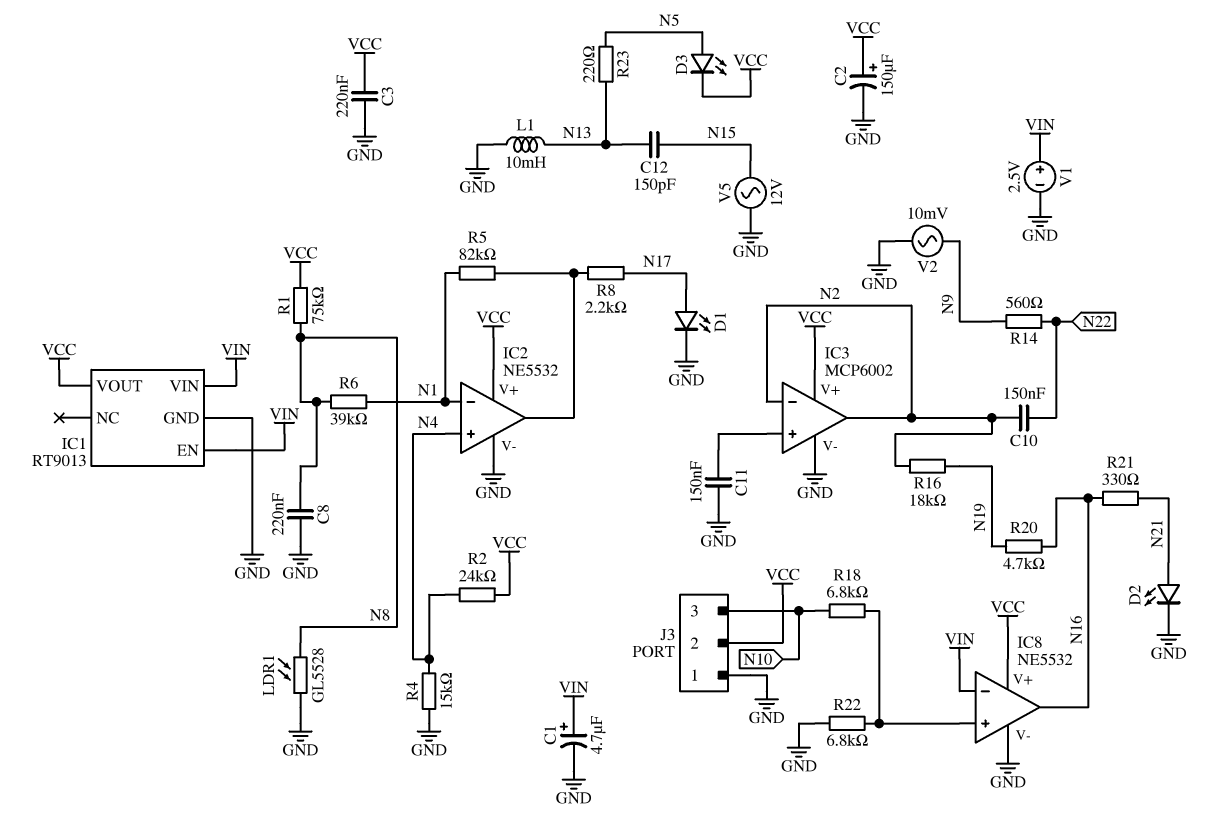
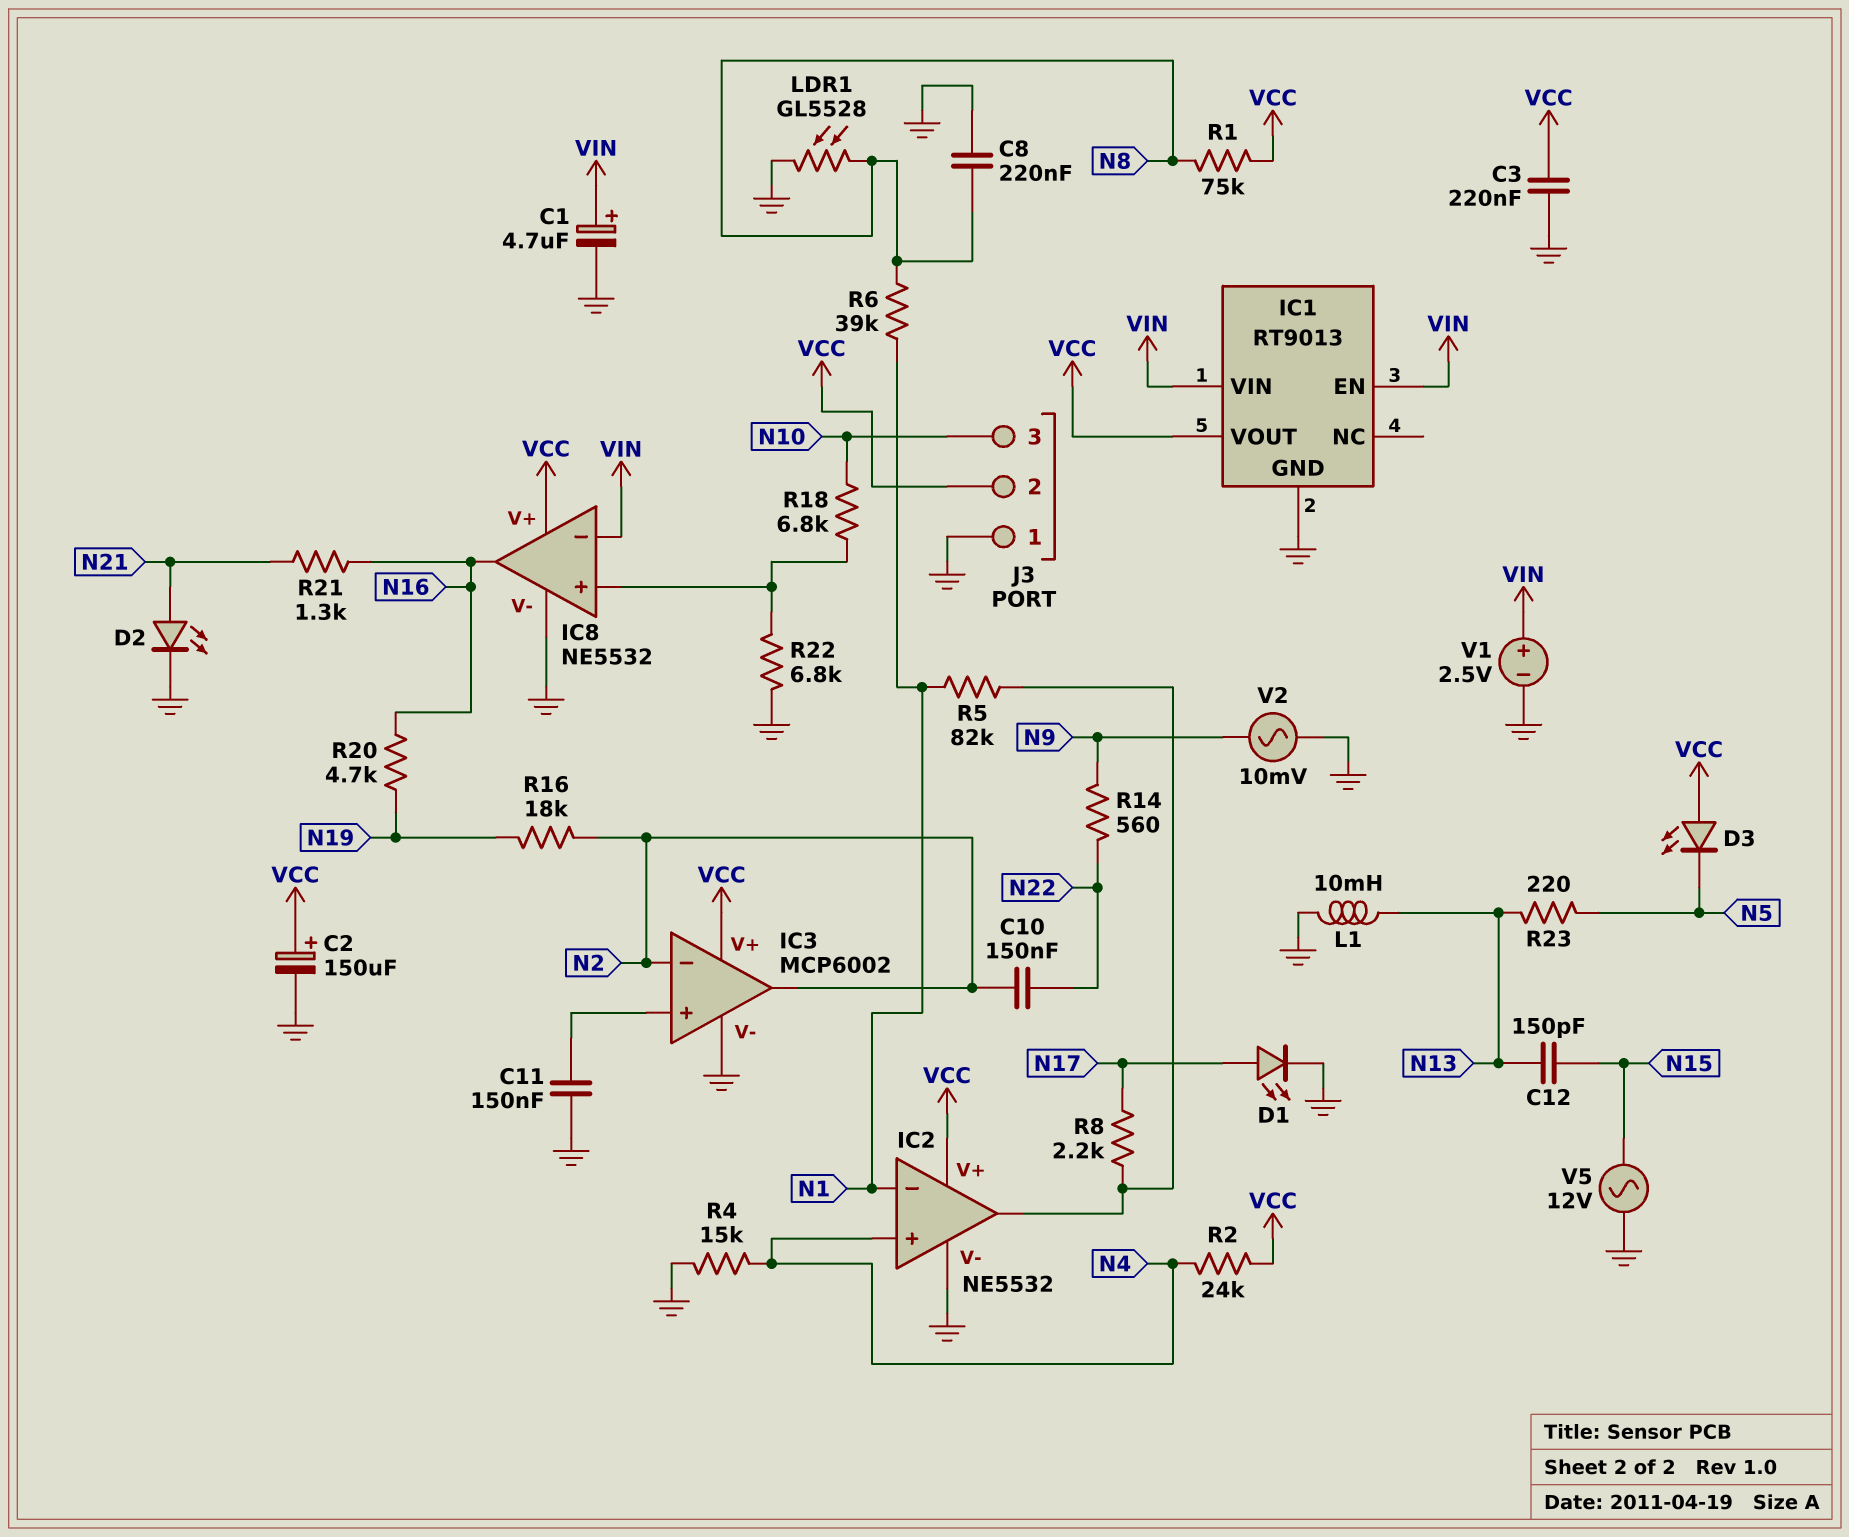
D3: LED (A N5, K VCC) -> LED (A VCC, K N5)
R21: 330 (N16, N21) -> 1.3k (N16, N21)

